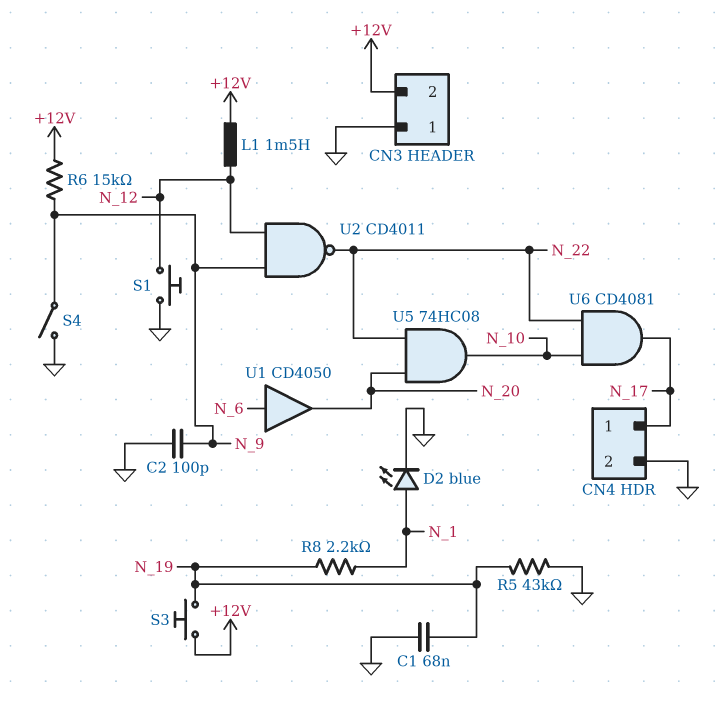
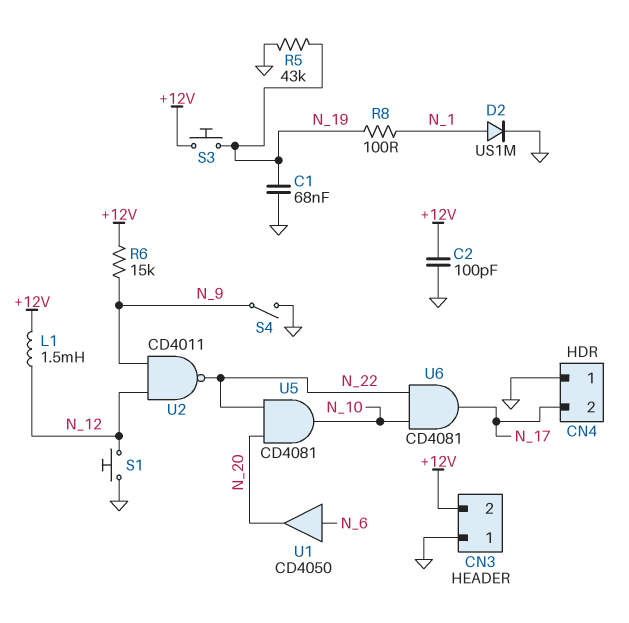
C2: 100pF (GND, N_9) -> 100pF (+12V, GND)
CN4 pin 1: N_17 -> GND
CN4 pin 2: GND -> N_17
D2: LED blue (A N_1, K GND) -> diode US1M (A N_1, K GND)
R8: 2.2k (N_1, N_19) -> 100 (N_1, N_19)
U5: AND 74HC08 (in N_20, in N_22, out N_10) -> AND CD4081 (in N_20, in N_22, out N_10)

